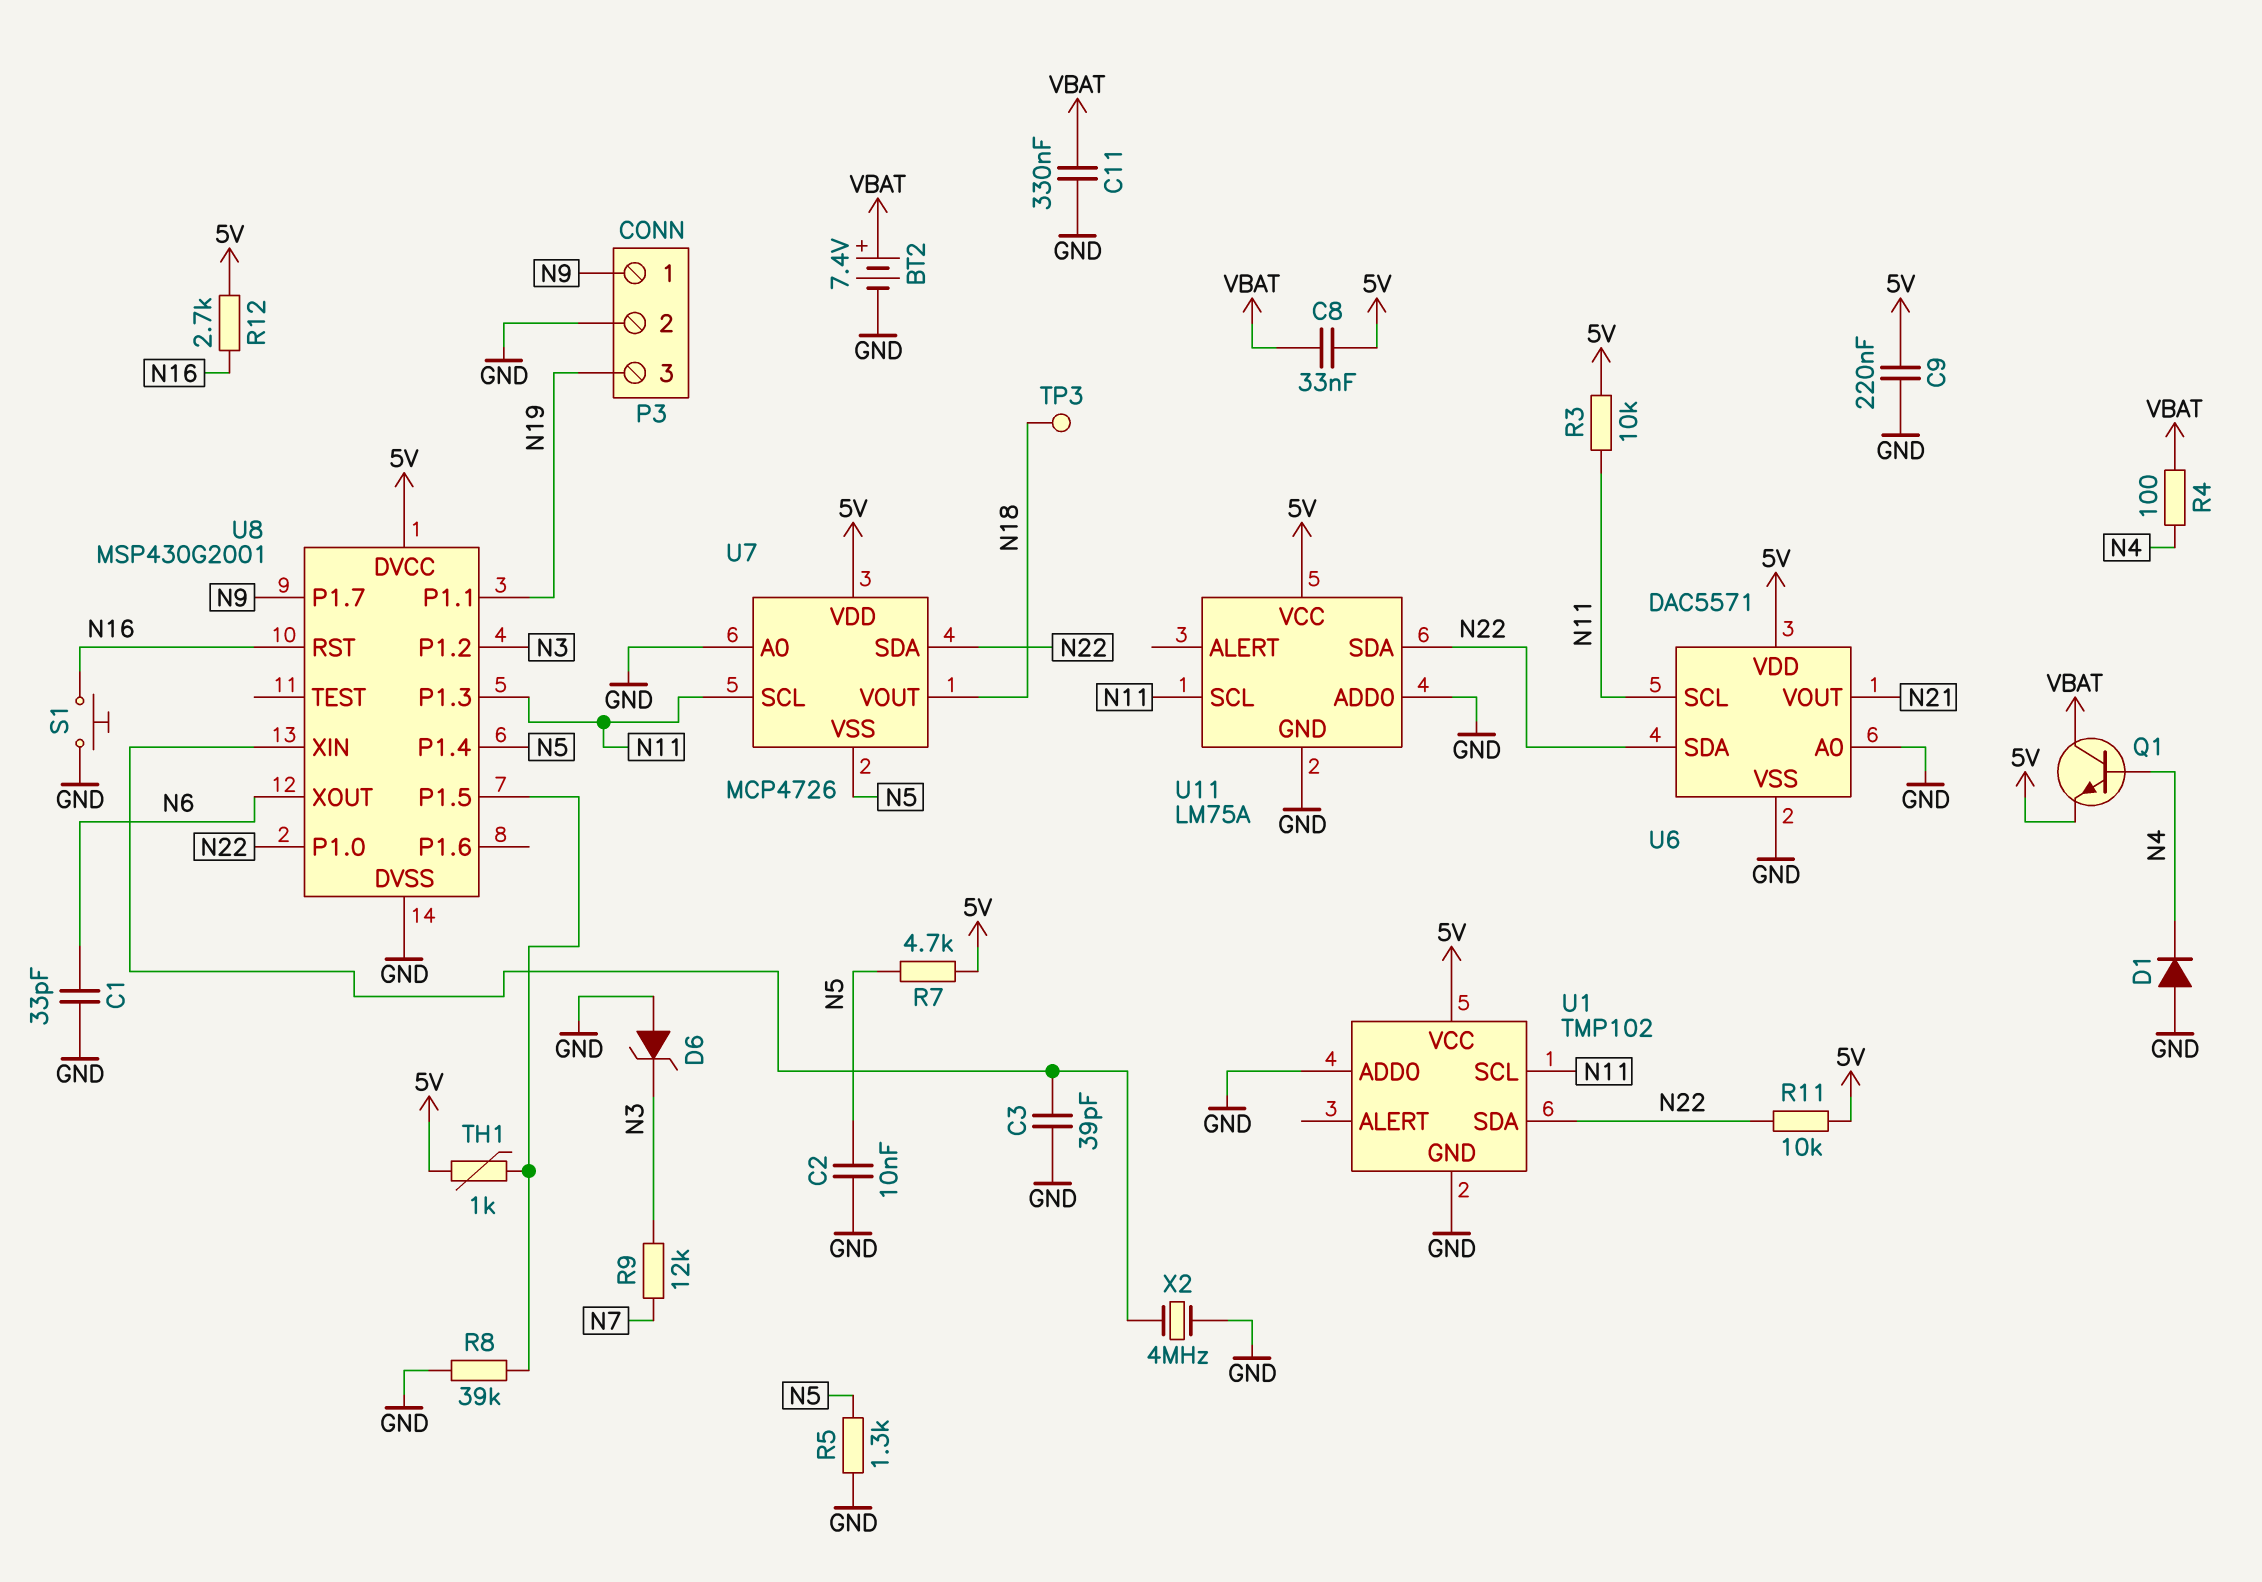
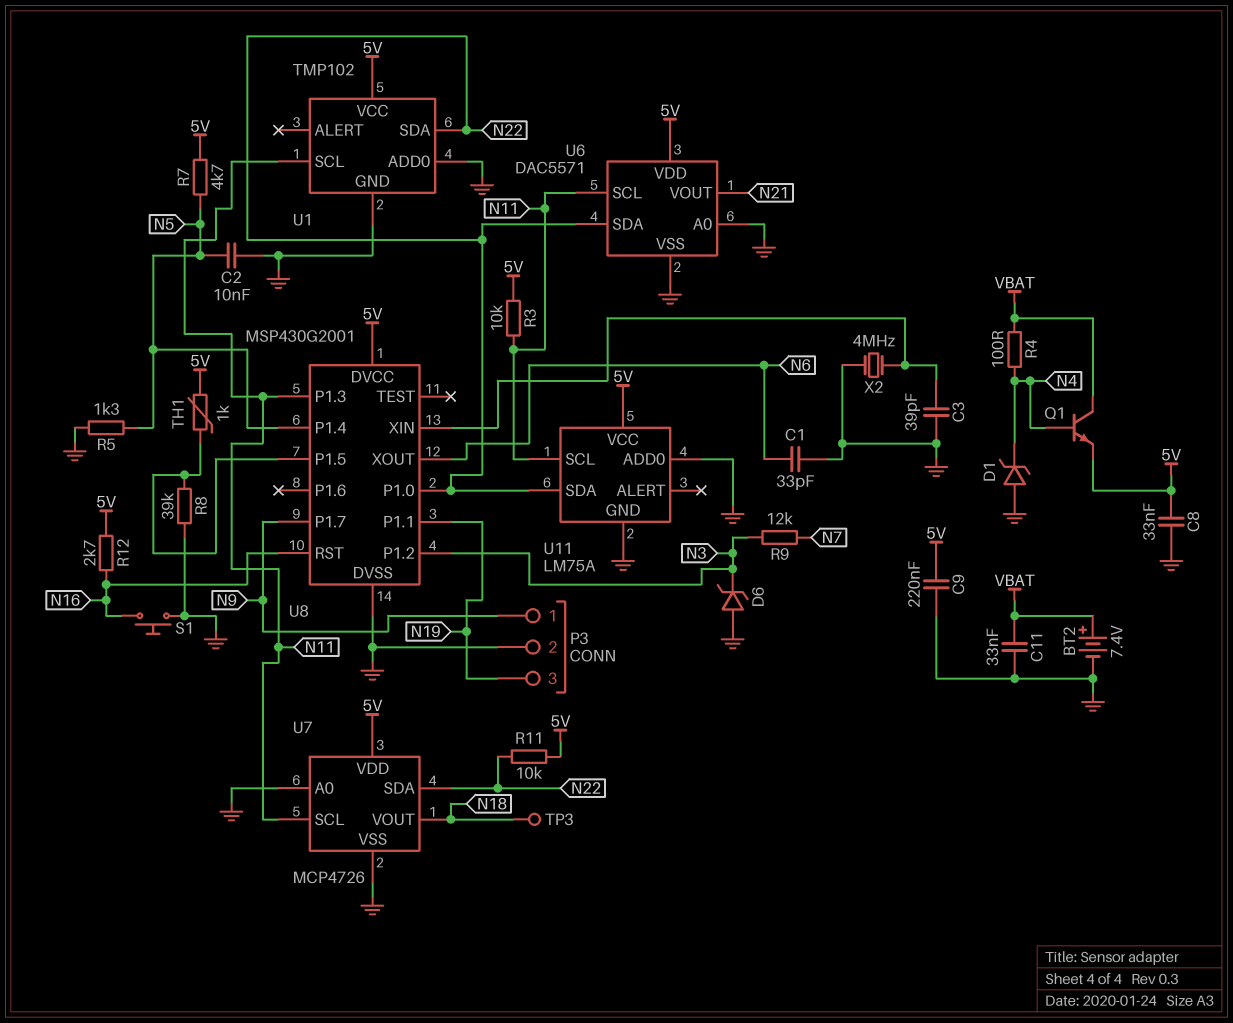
C8: 33nF (5V, VBAT) -> 33nF (5V, GND)
C11: 330nF (GND, VBAT) -> 33nF (GND, VBAT)
D1: diode (A GND, K N4) -> zener (A GND, K N4)
U7 pin VSS: N5 -> GND

